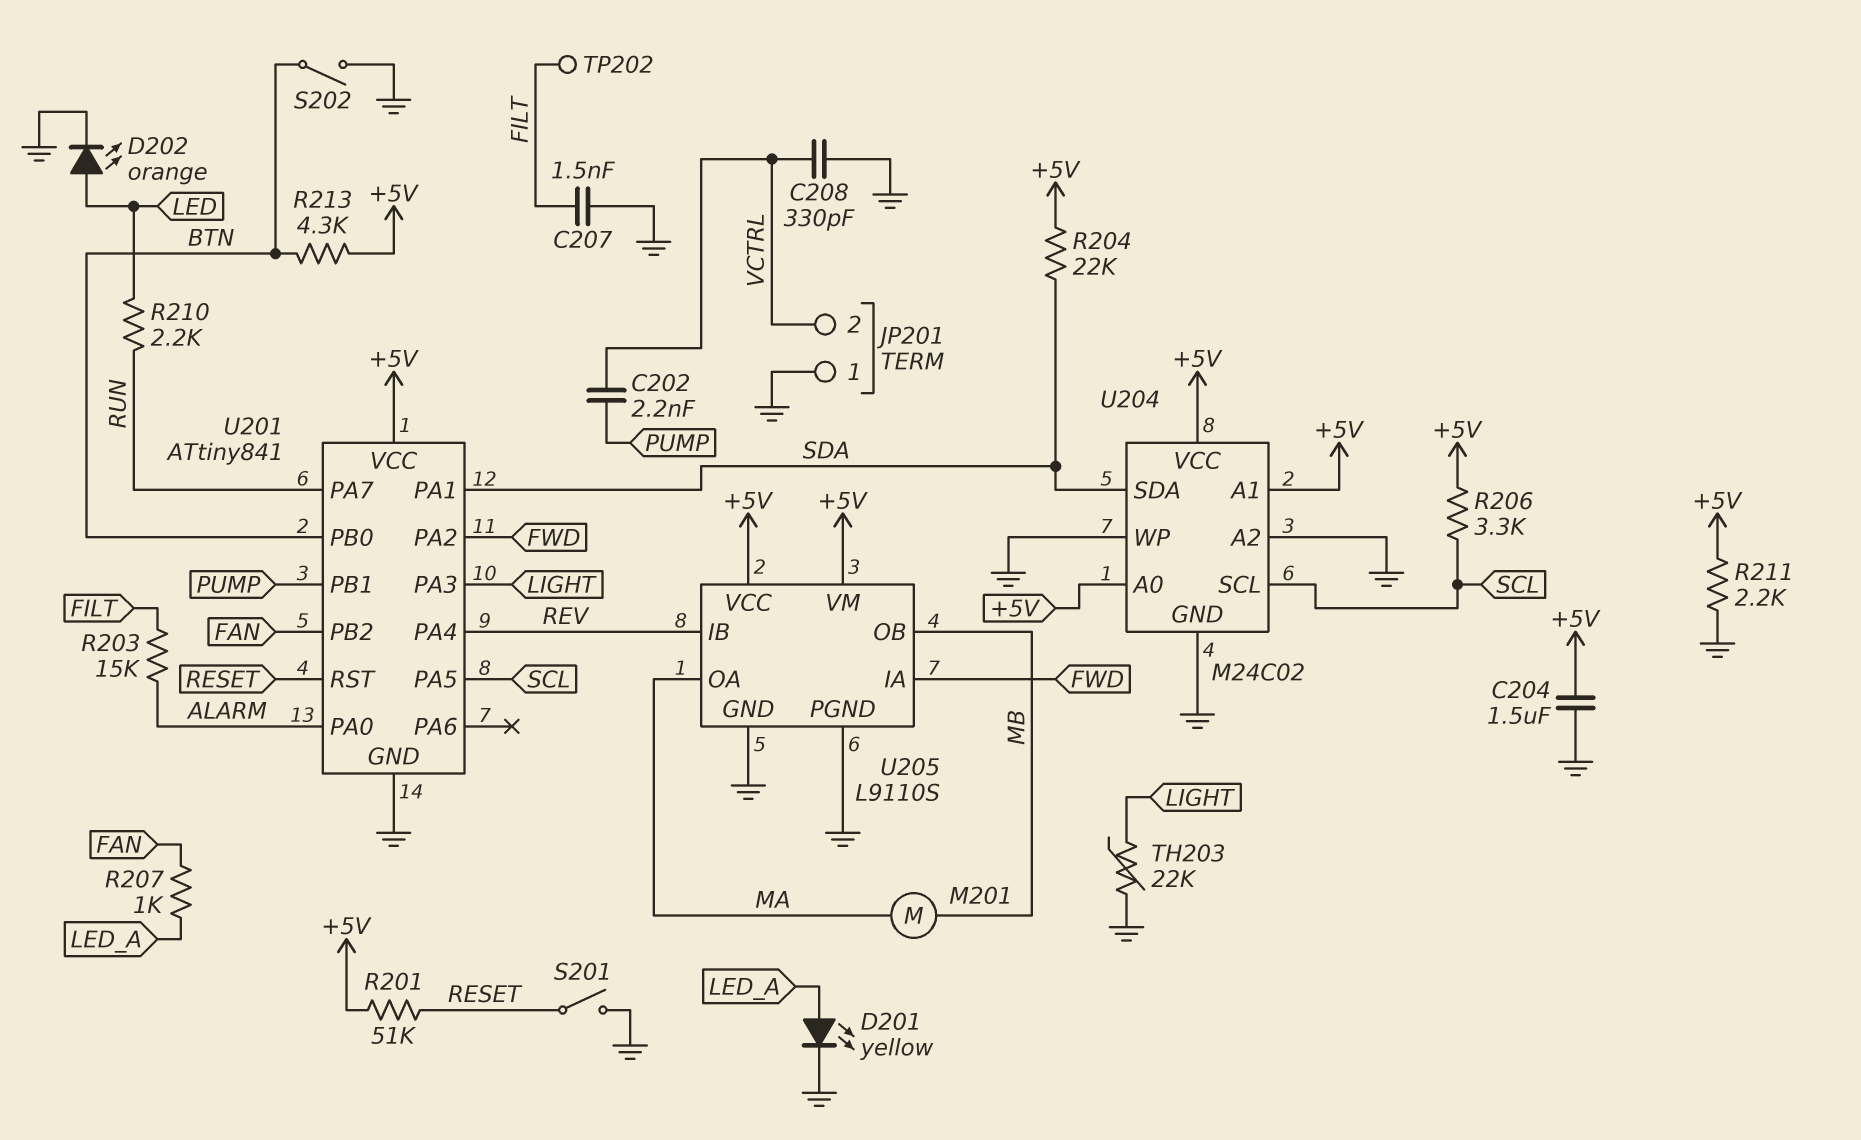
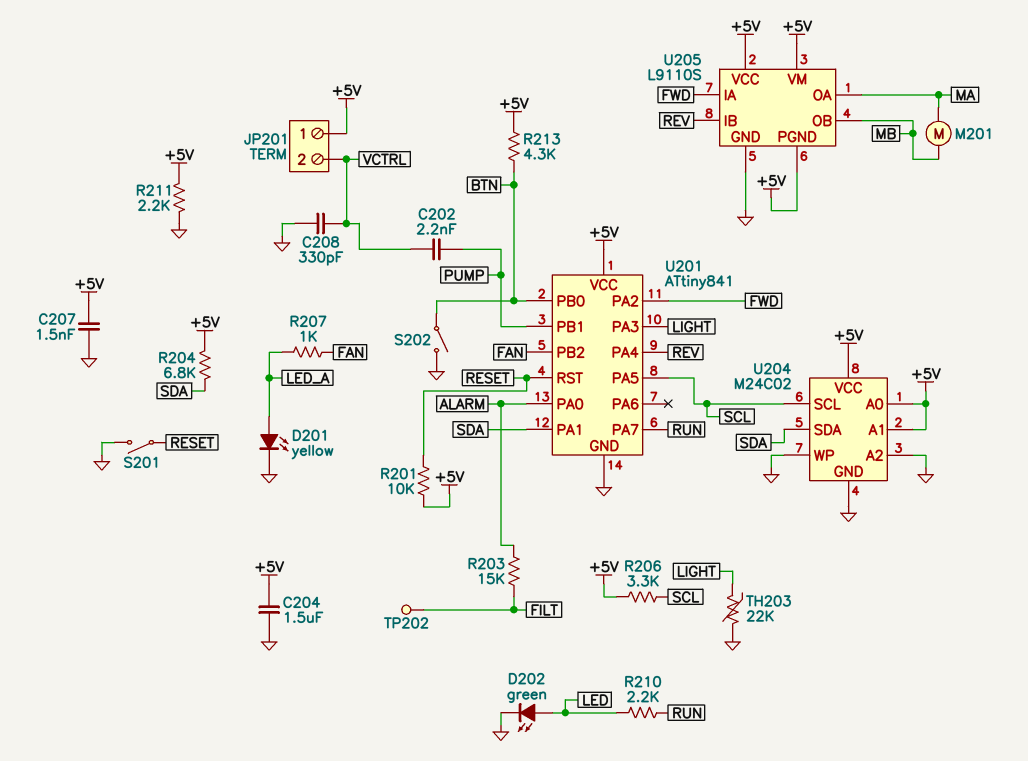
C207: 1.5nF (FILT, GND) -> 1.5nF (+5V, GND)
D202: LED orange (A LED, K GND) -> LED green (A LED, K GND)
JP201 pin 1: GND -> +5V
R201: 51k (+5V, RESET) -> 10k (+5V, RESET)
R204: 22k (+5V, SDA) -> 6.8k (+5V, SDA)
U205 pin PGND: GND -> +5V

